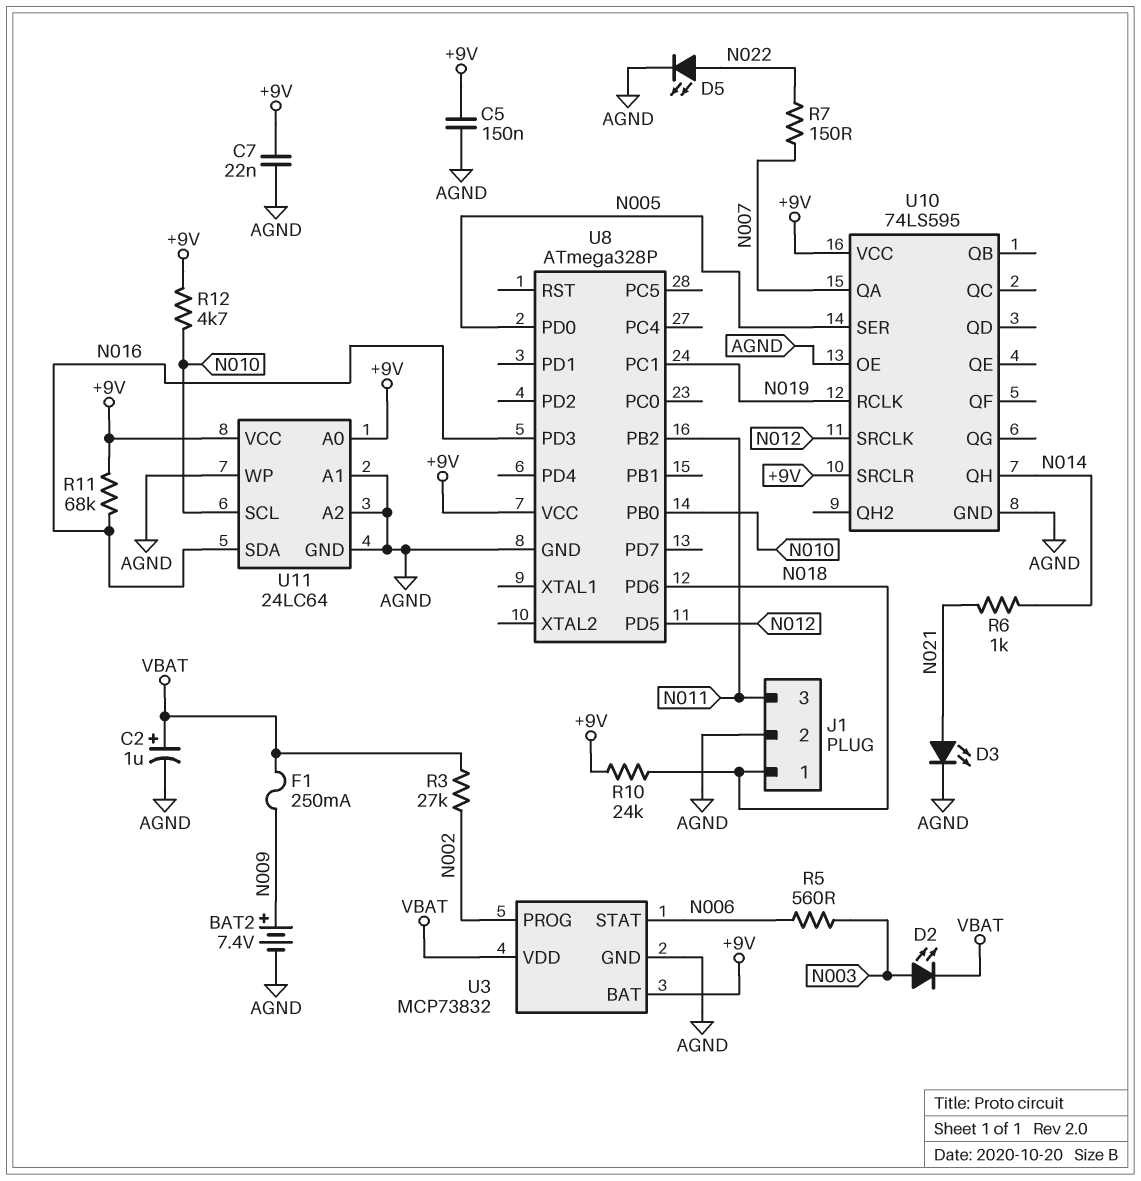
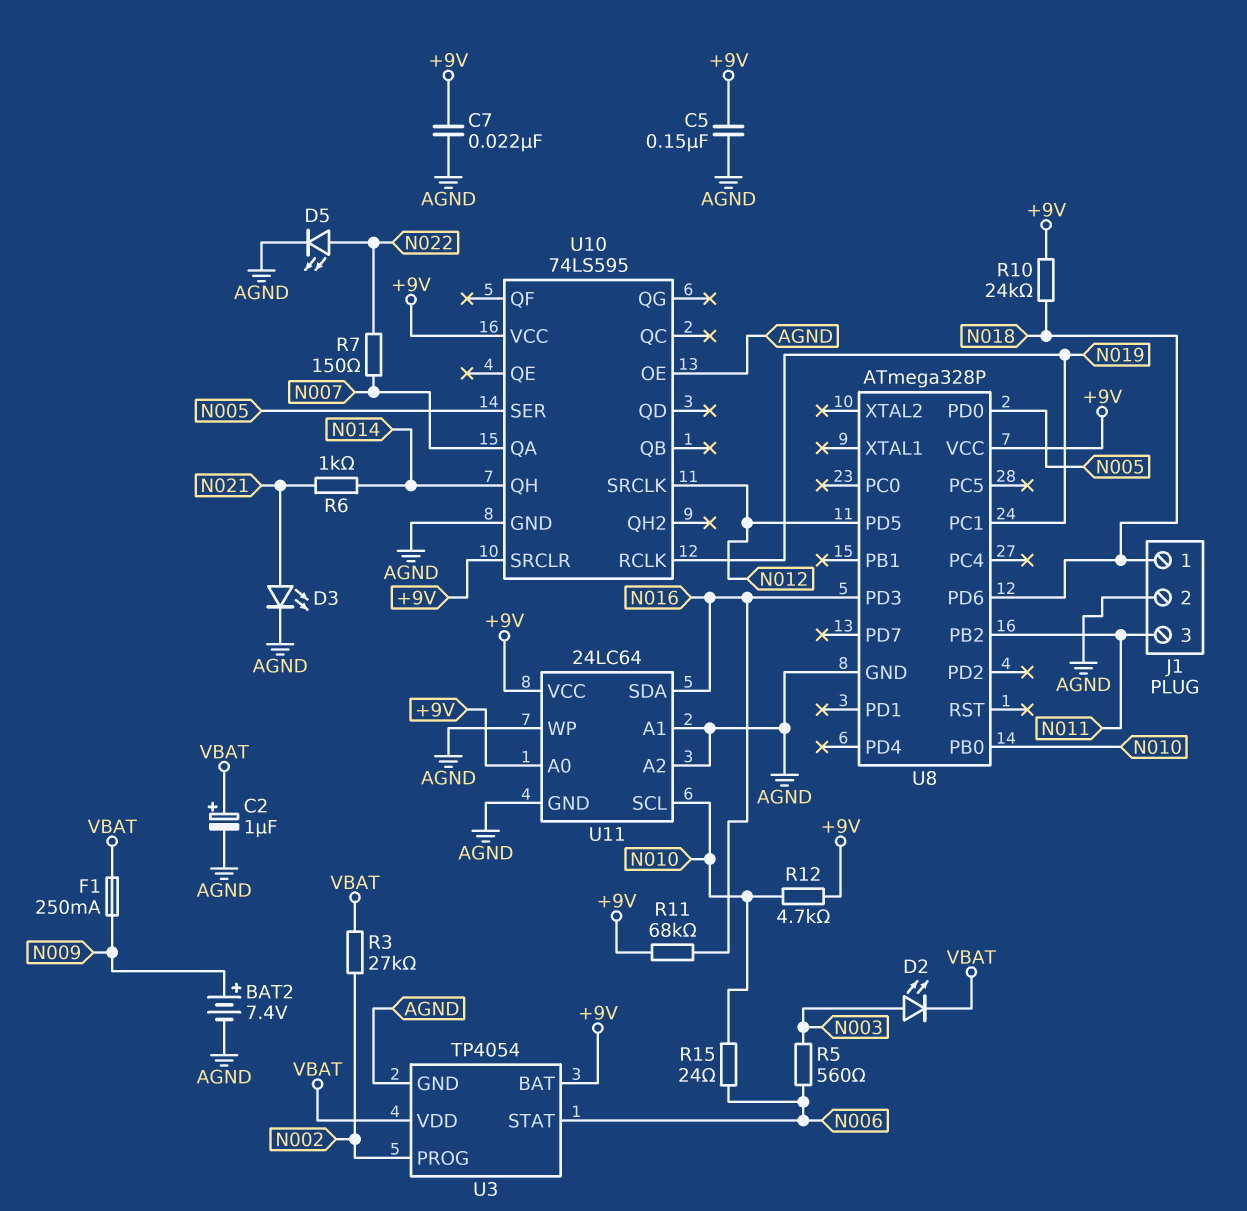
R15: none -> 24 (N006, N010)
U3: MCP73832 -> TP4054

